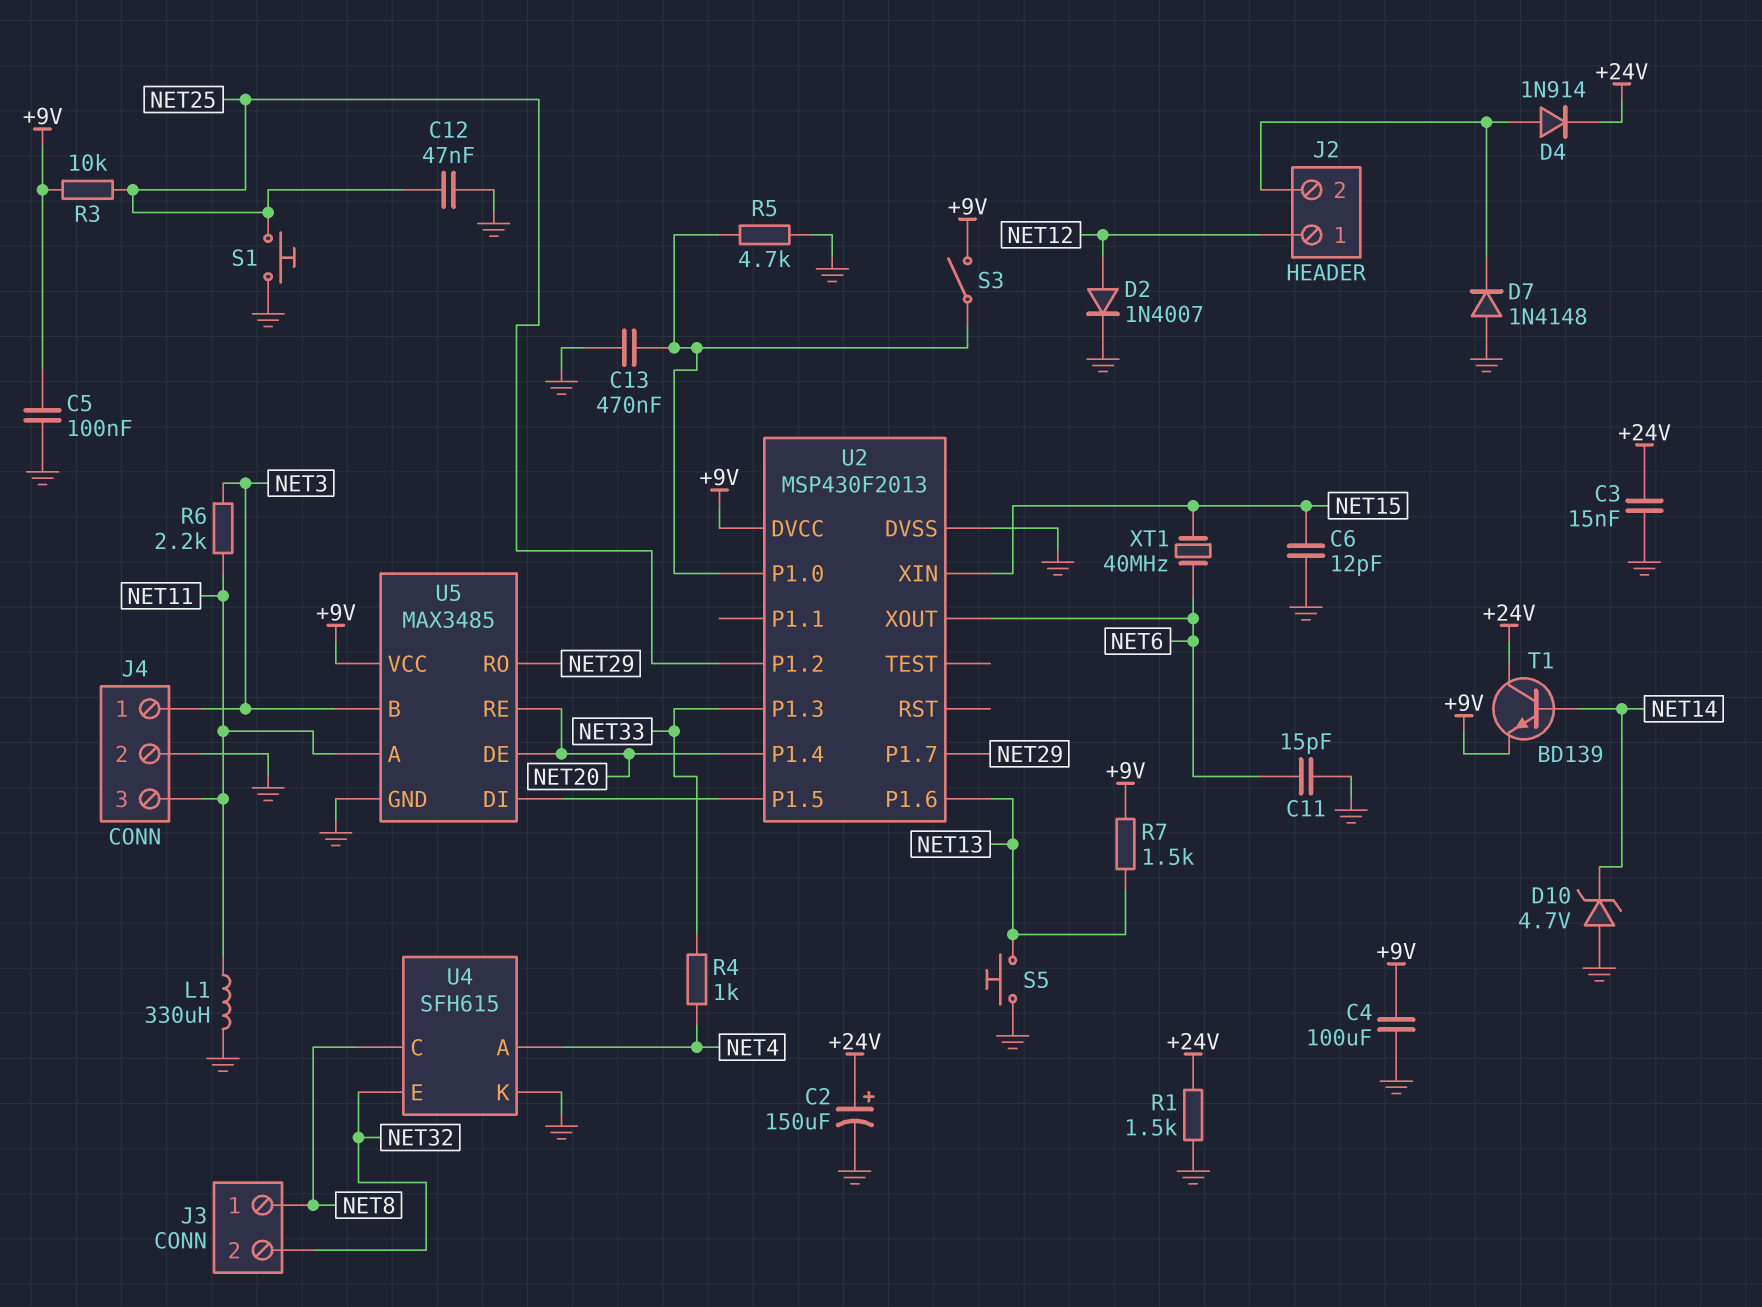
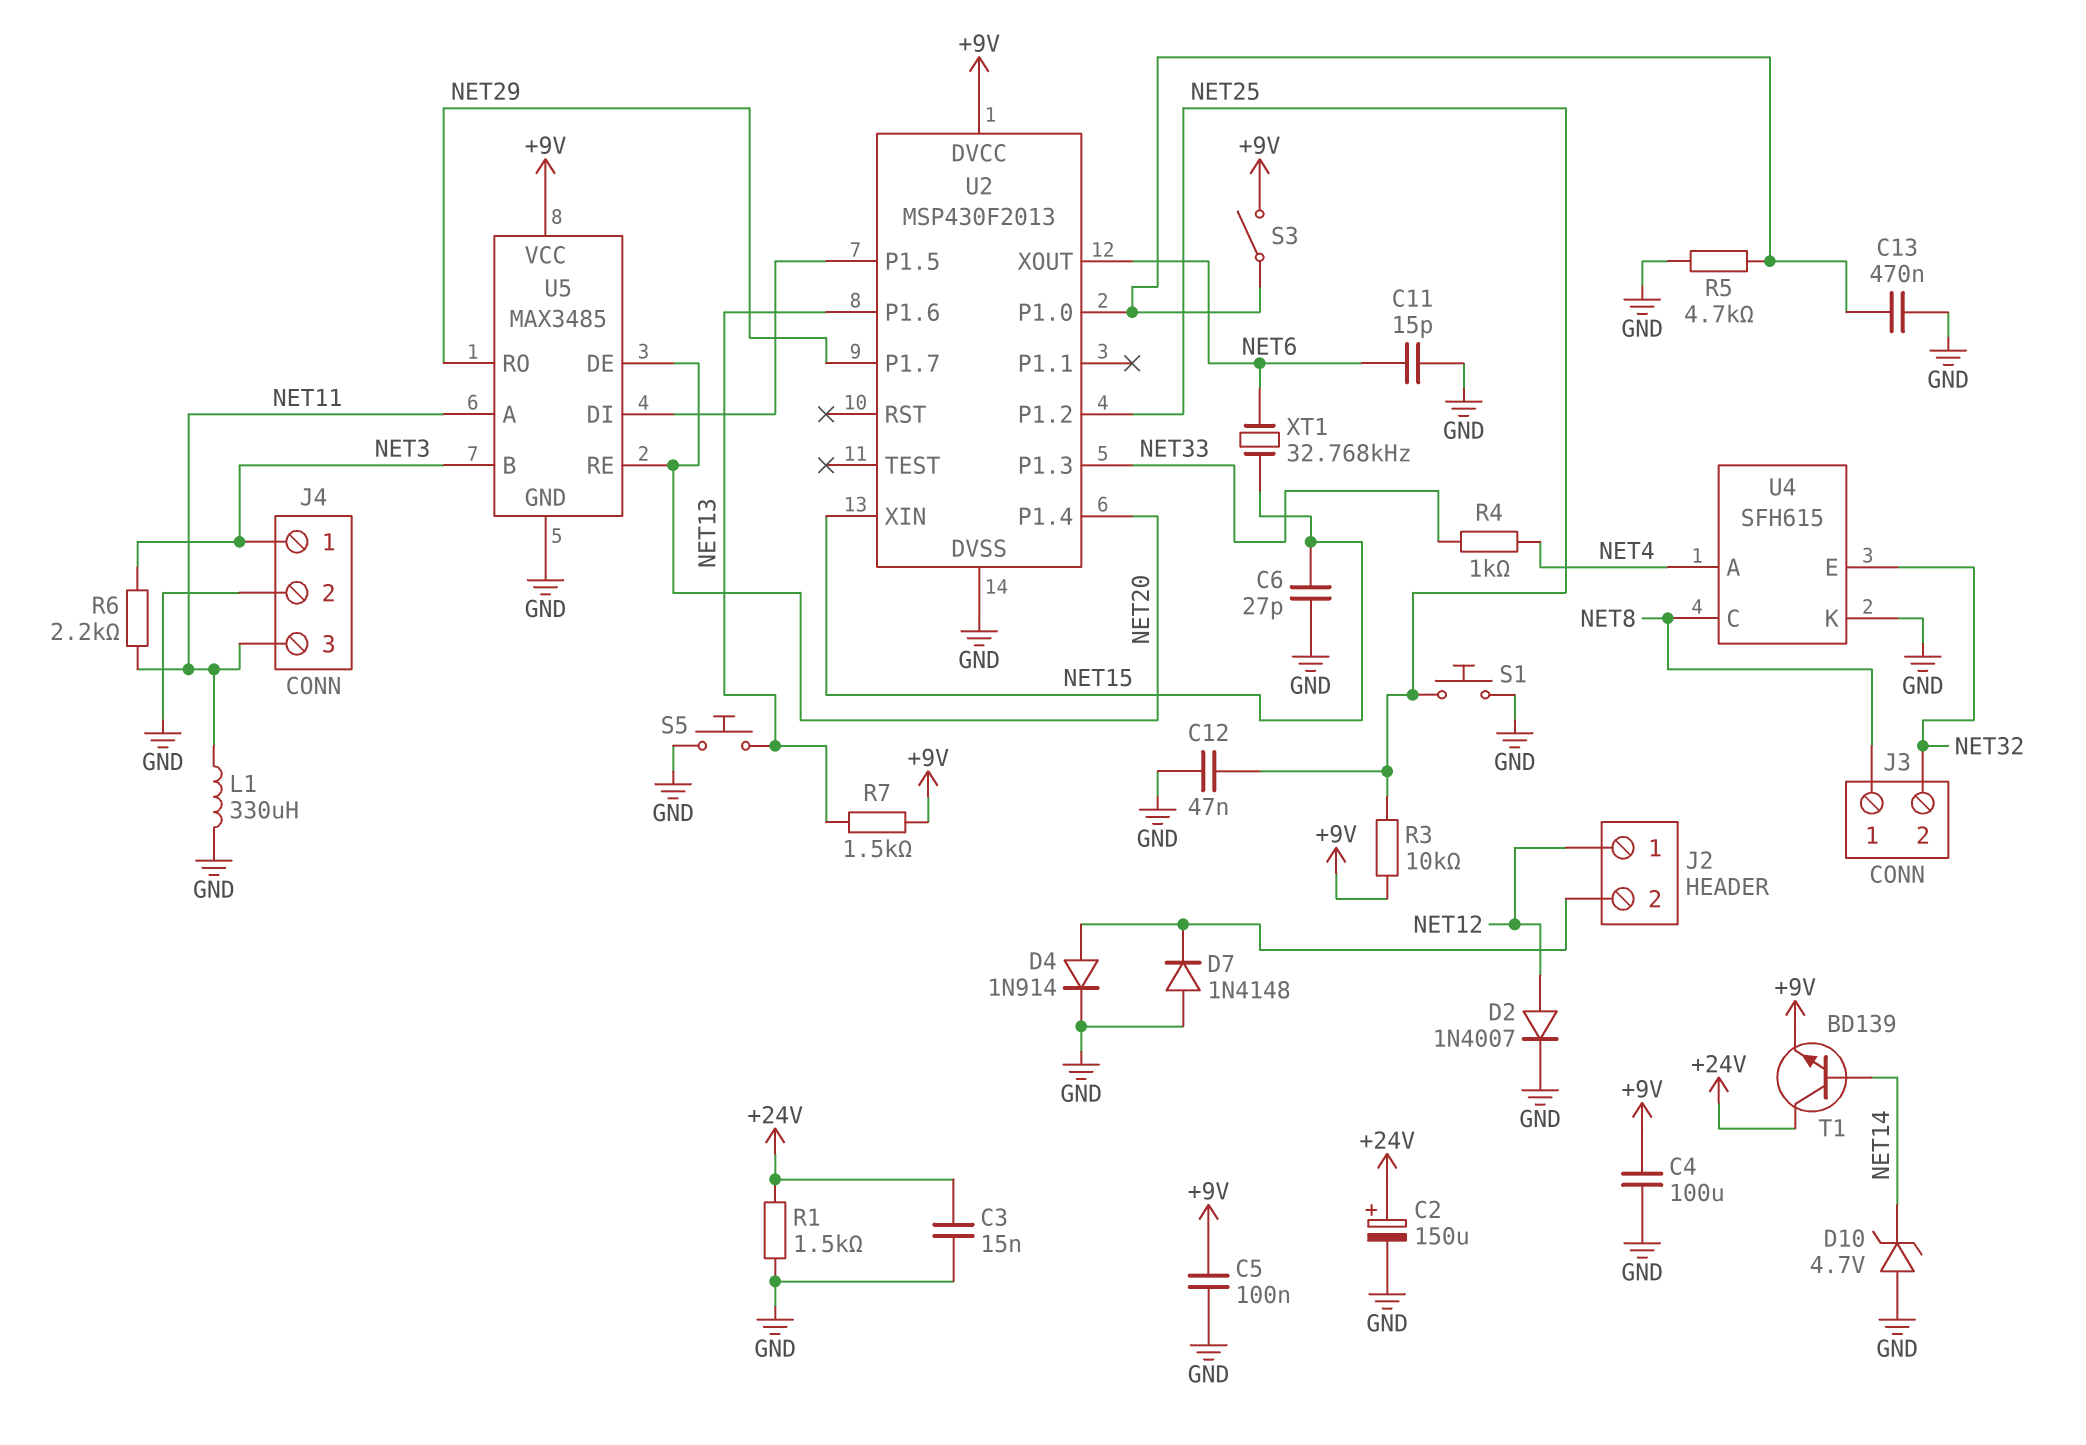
C6: 12pF (GND, NET15) -> 27pF (GND, NET15)
D4: diode 1N914 (A J2/2, K +24V) -> diode 1N914 (A J2/2, K GND)
XT1: 40MHz (NET6, NET15) -> 32.768kHz (NET6, NET15)

